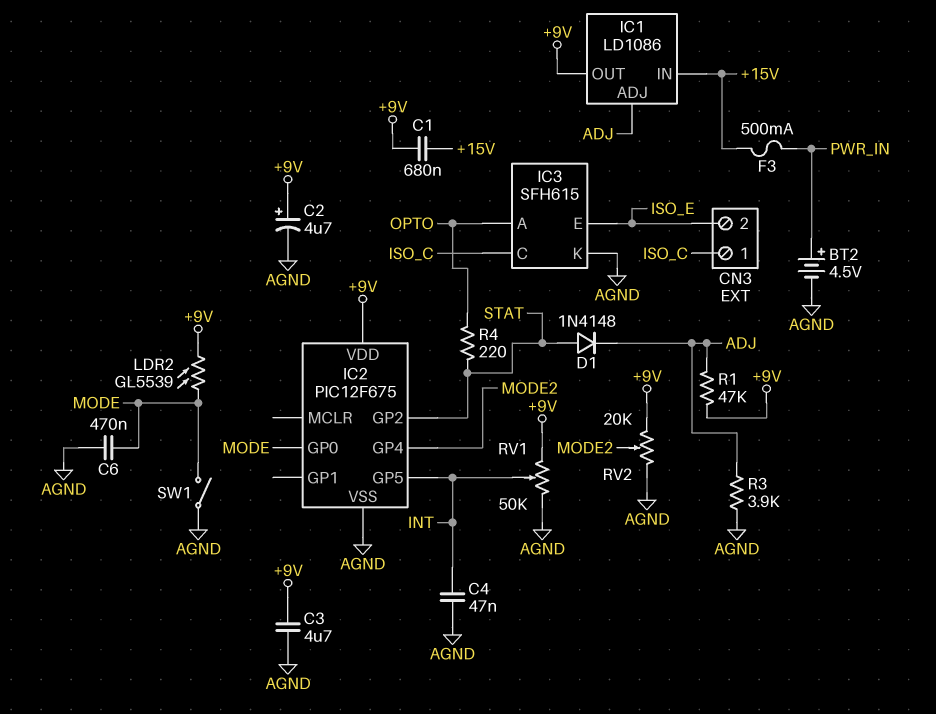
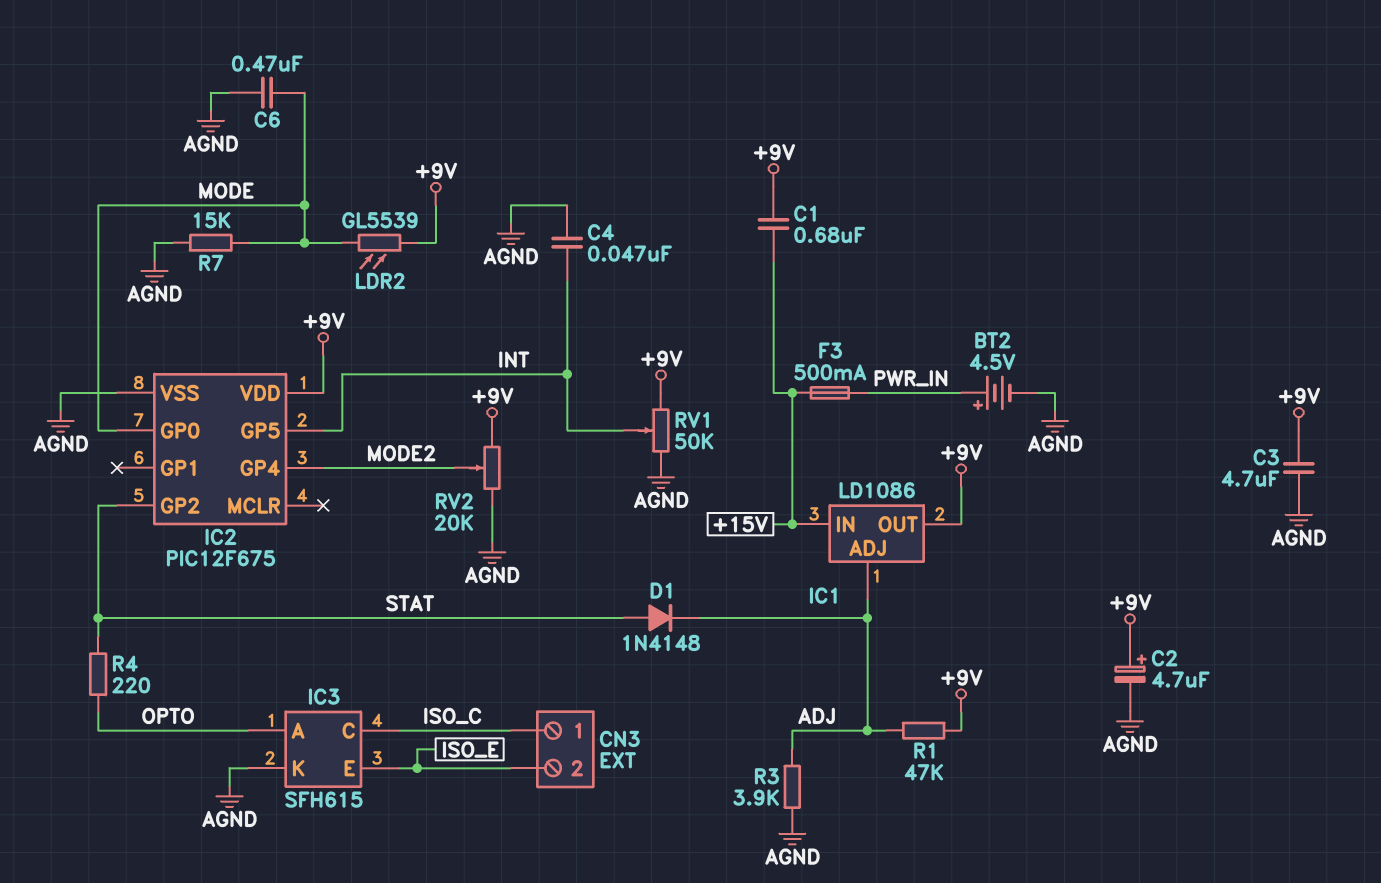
R7: none -> 15k (AGND, MODE)
SW1: switch (AGND, MODE) -> none

